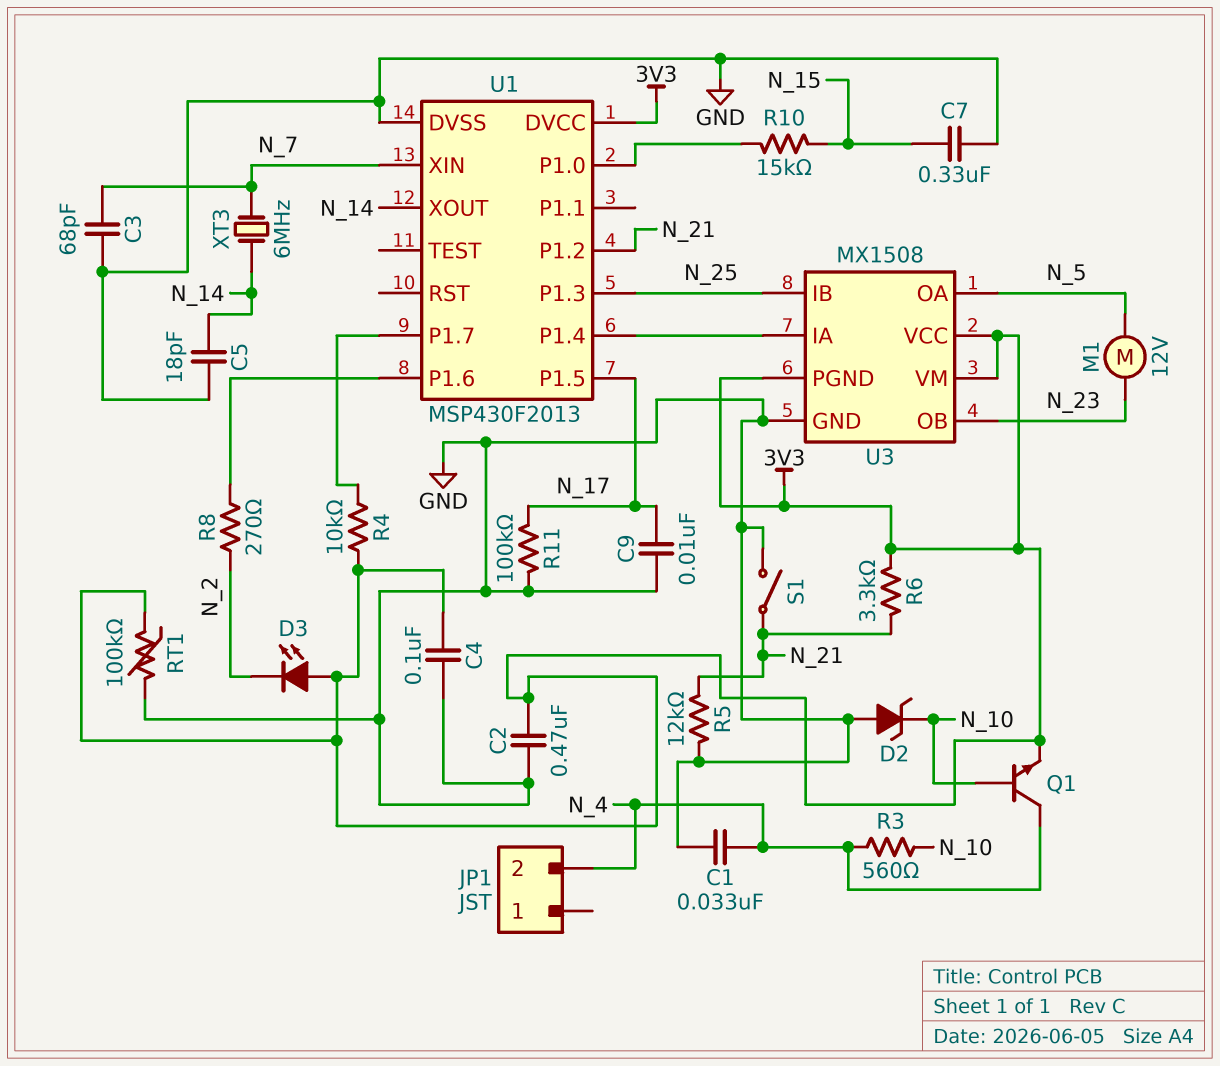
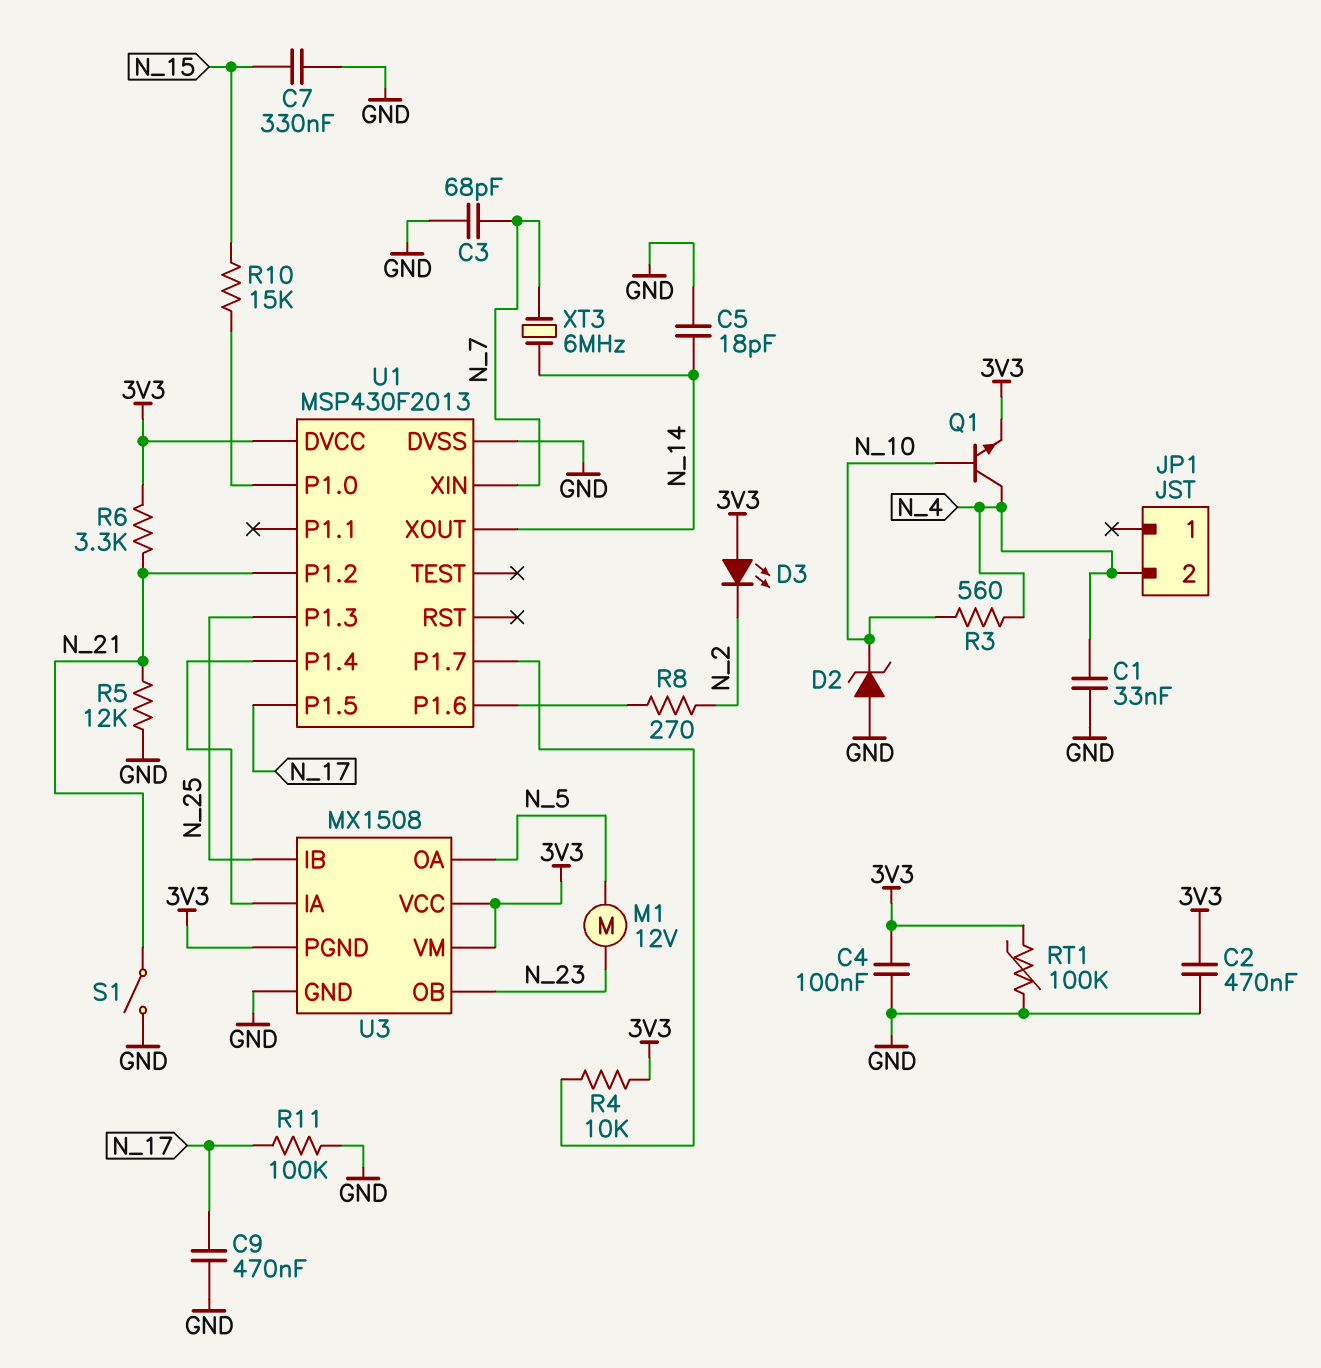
C9: 10nF (GND, N_17) -> 470nF (GND, N_17)

